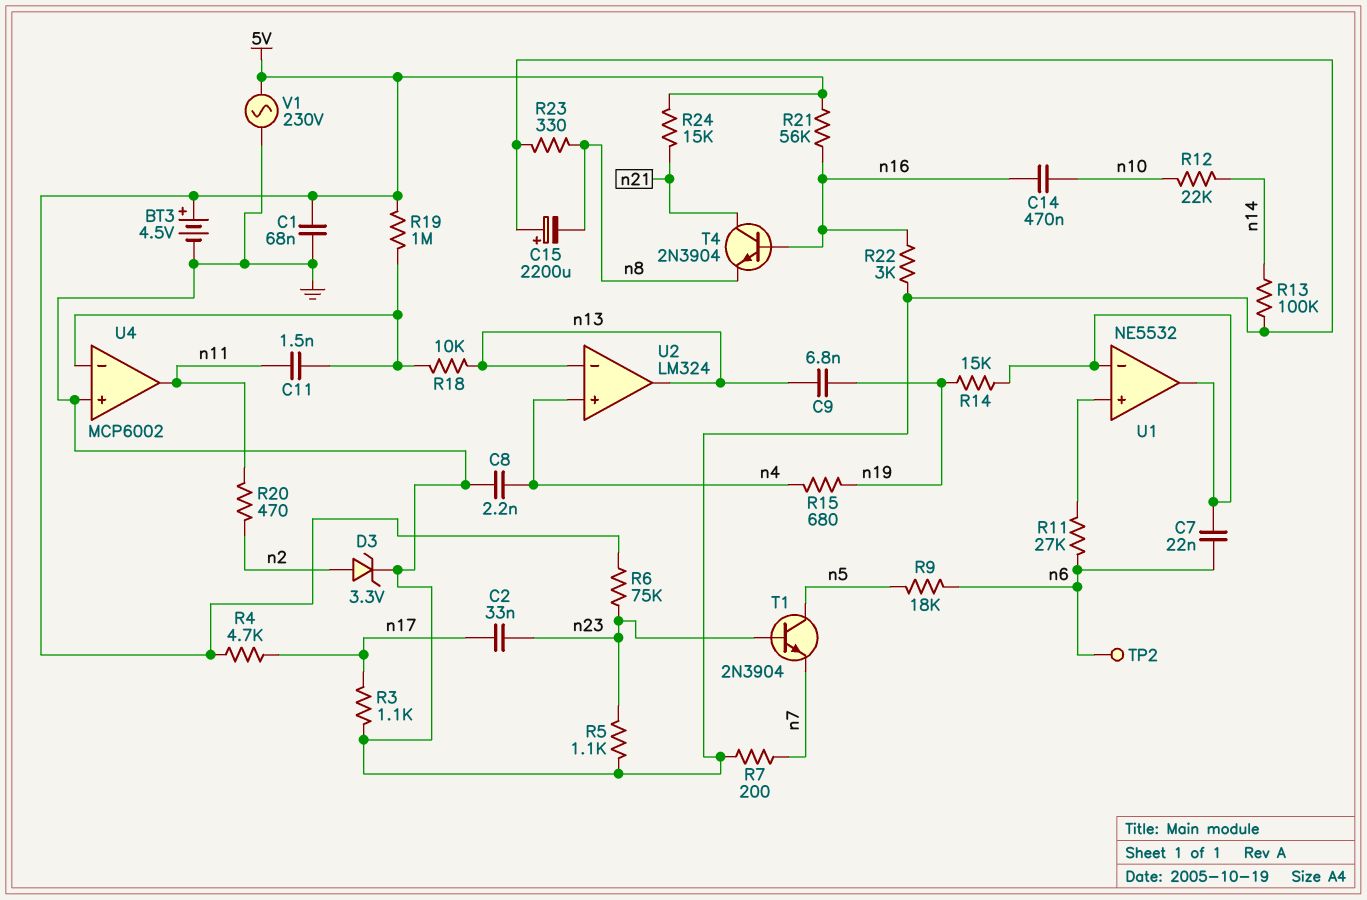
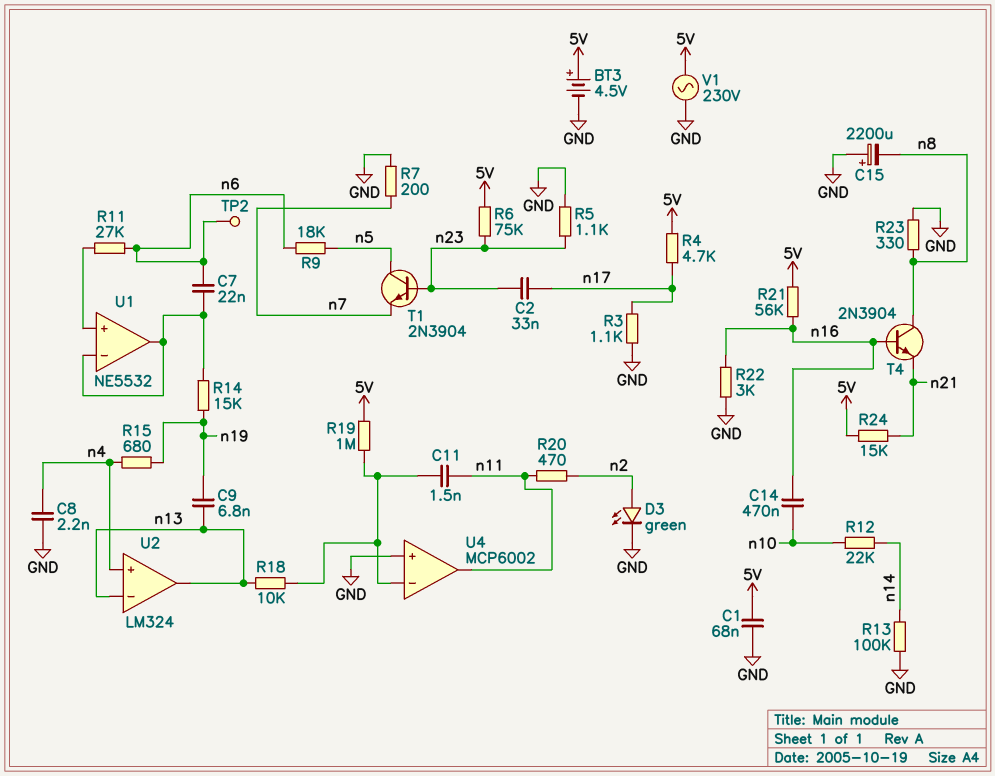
D3: zener 3.3V (A n2, K GND) -> LED green (A n2, K GND)
T4: NPN 2N3904 (B n16, C n21, E n8) -> NPN 2N3904 (B n16, C n8, E n21)

